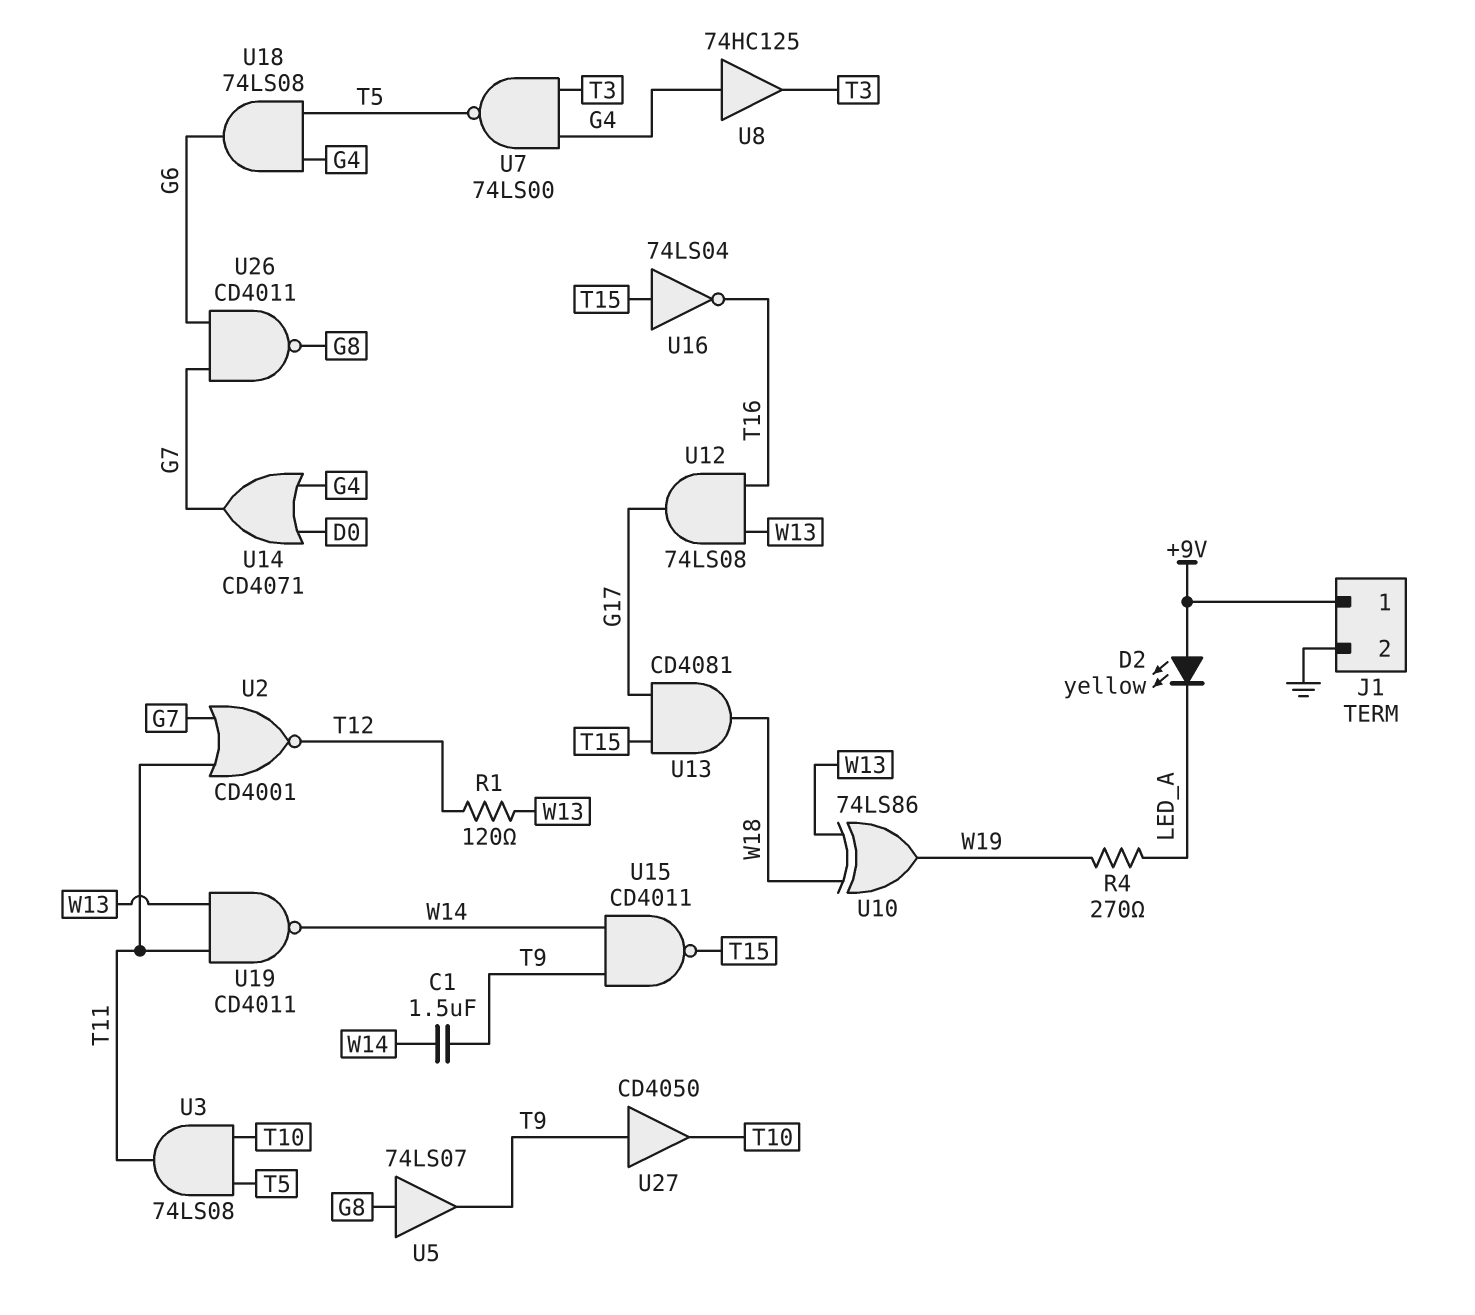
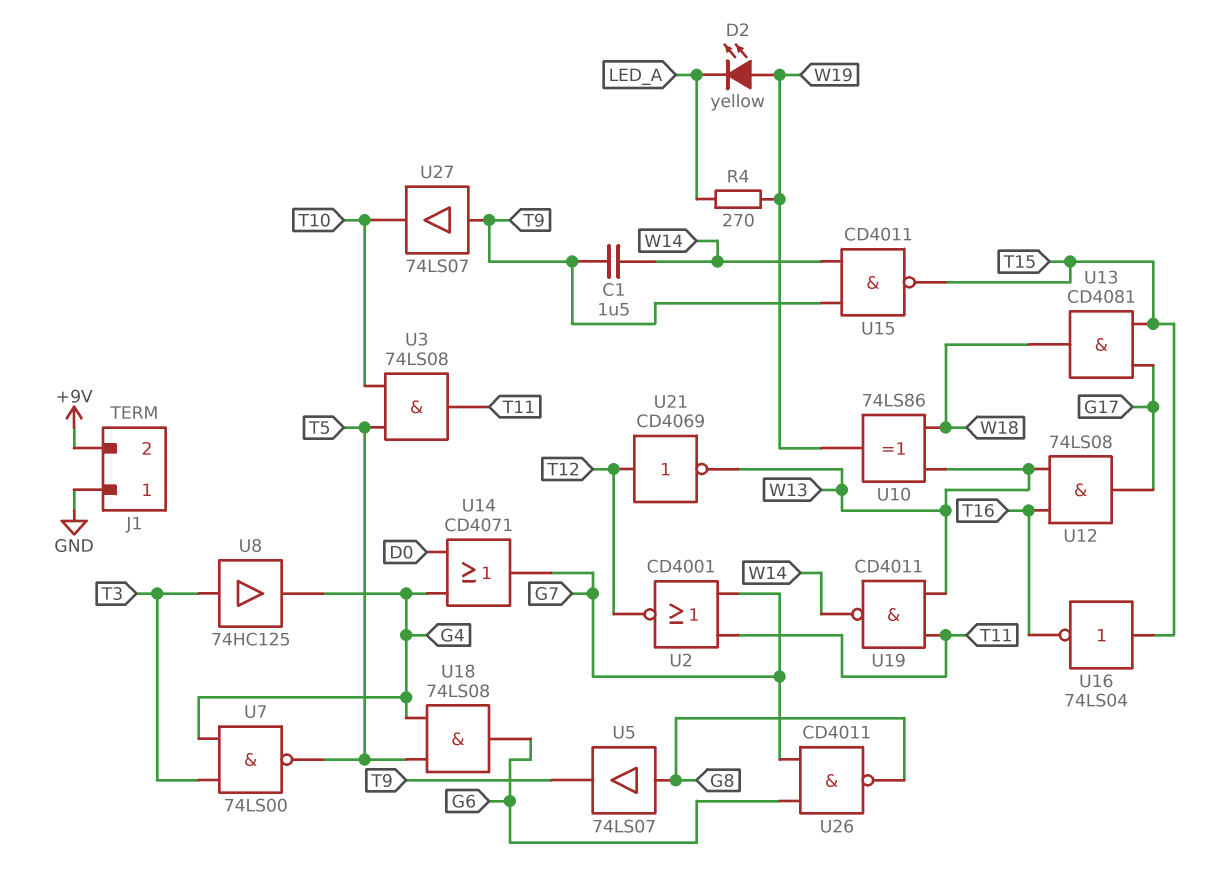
D2: LED yellow (A +9V, K LED_A) -> LED yellow (A W19, K LED_A)
J1 pin 1: +9V -> GND
J1 pin 2: GND -> +9V
R1: 120 (T12, W13) -> none
U8: buffer 74HC125 (in G4, out T3) -> buffer 74HC125 (in T3, out G4)
U21: none -> NOT CD4069 (in T12, out W13)
U27: buffer CD4050 (in T9, out T10) -> buffer 74LS07 (in T9, out T10)

